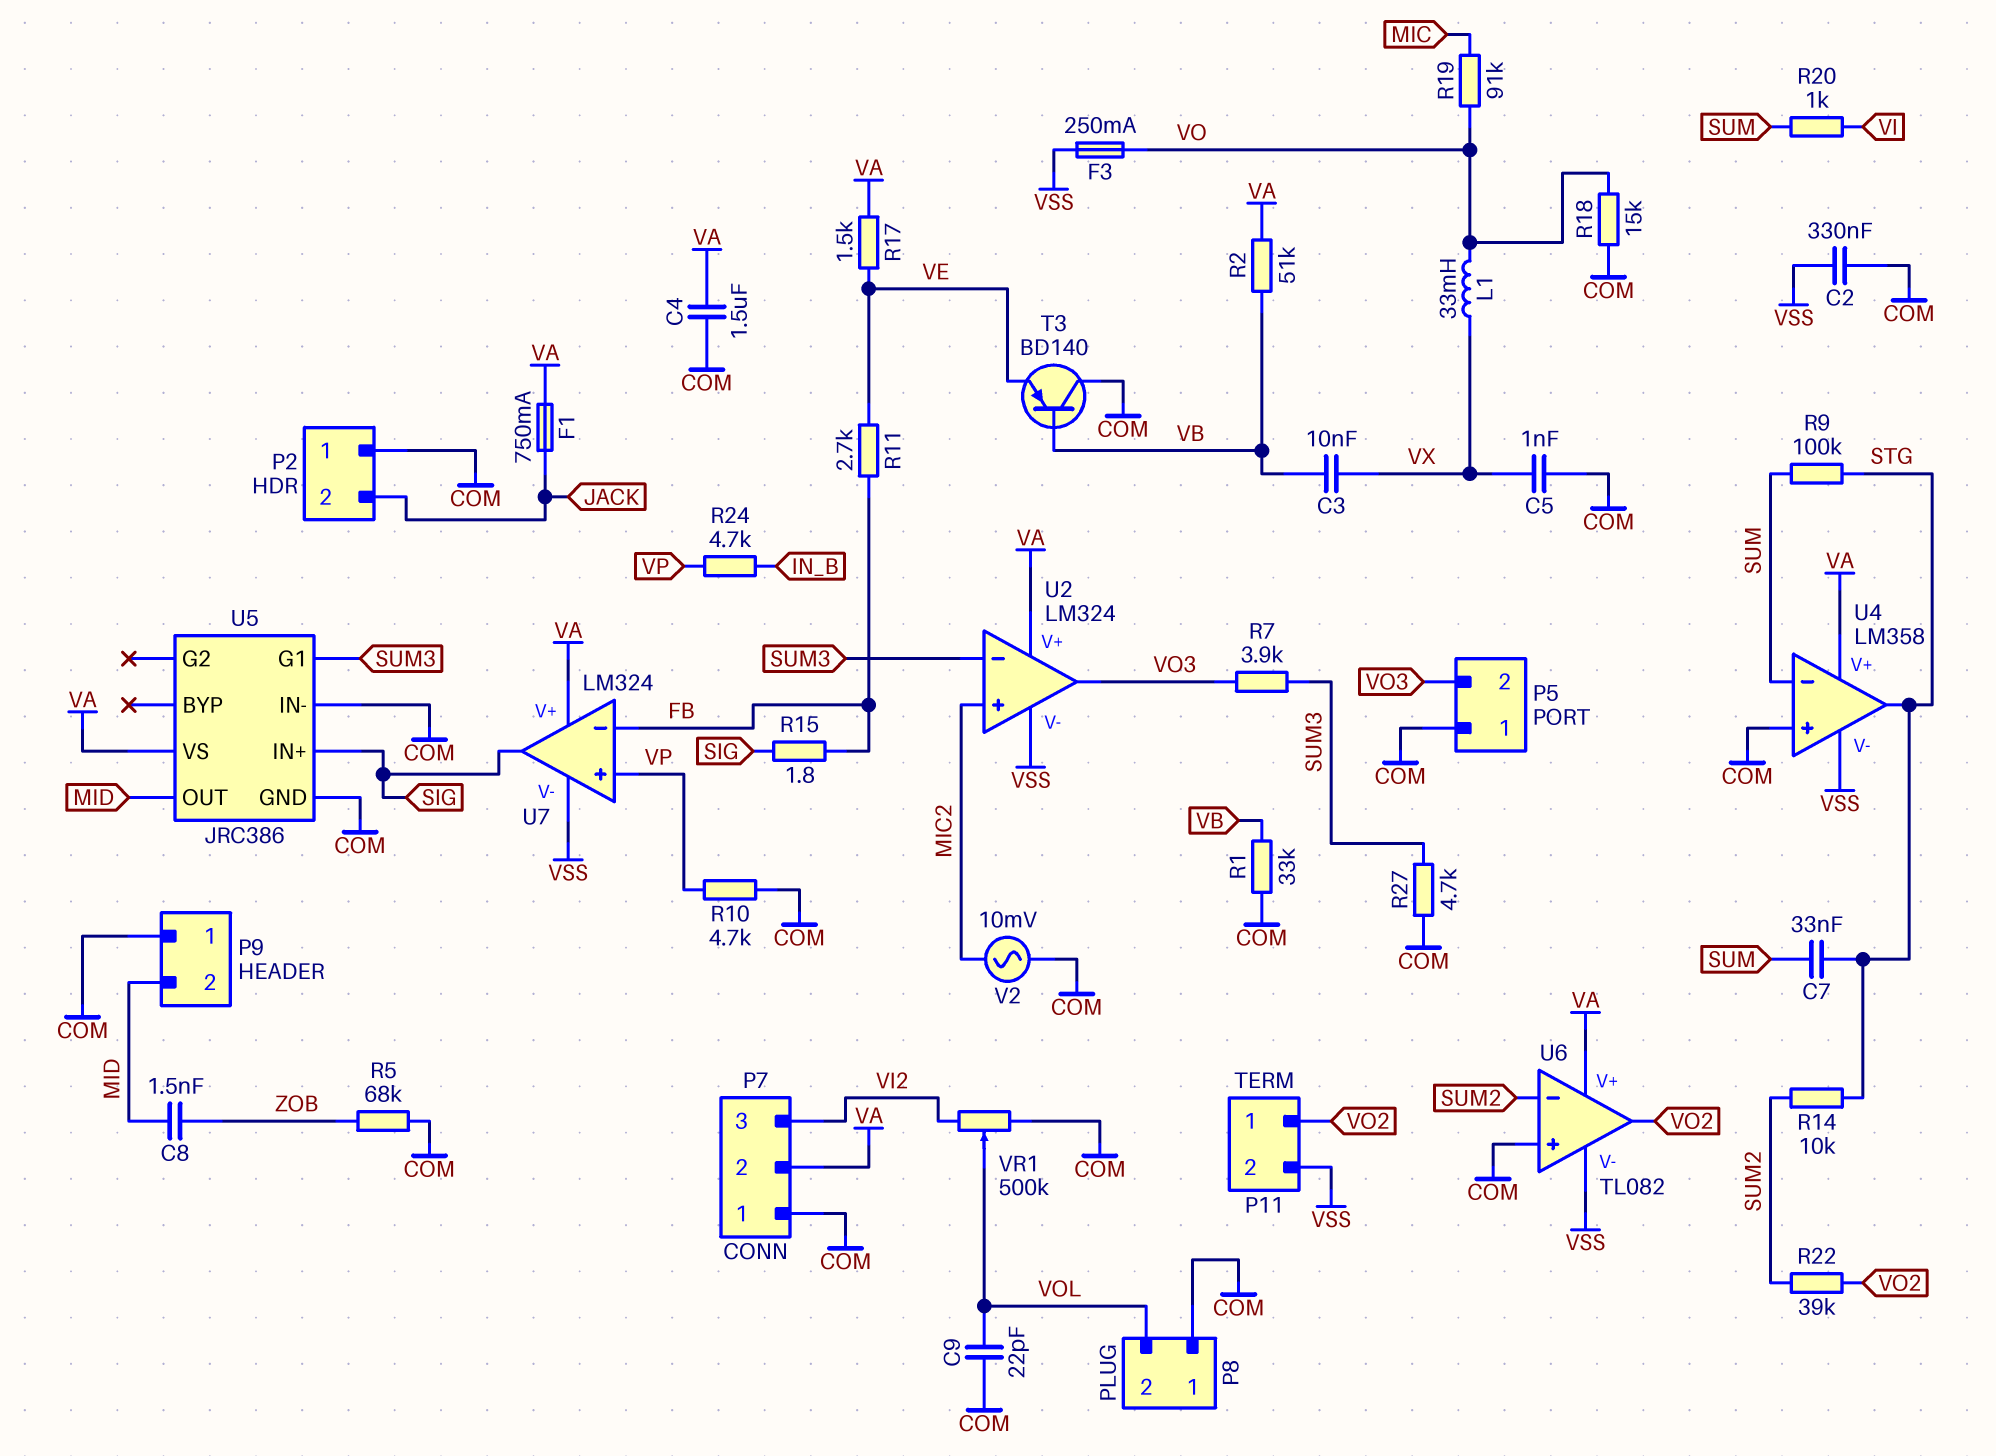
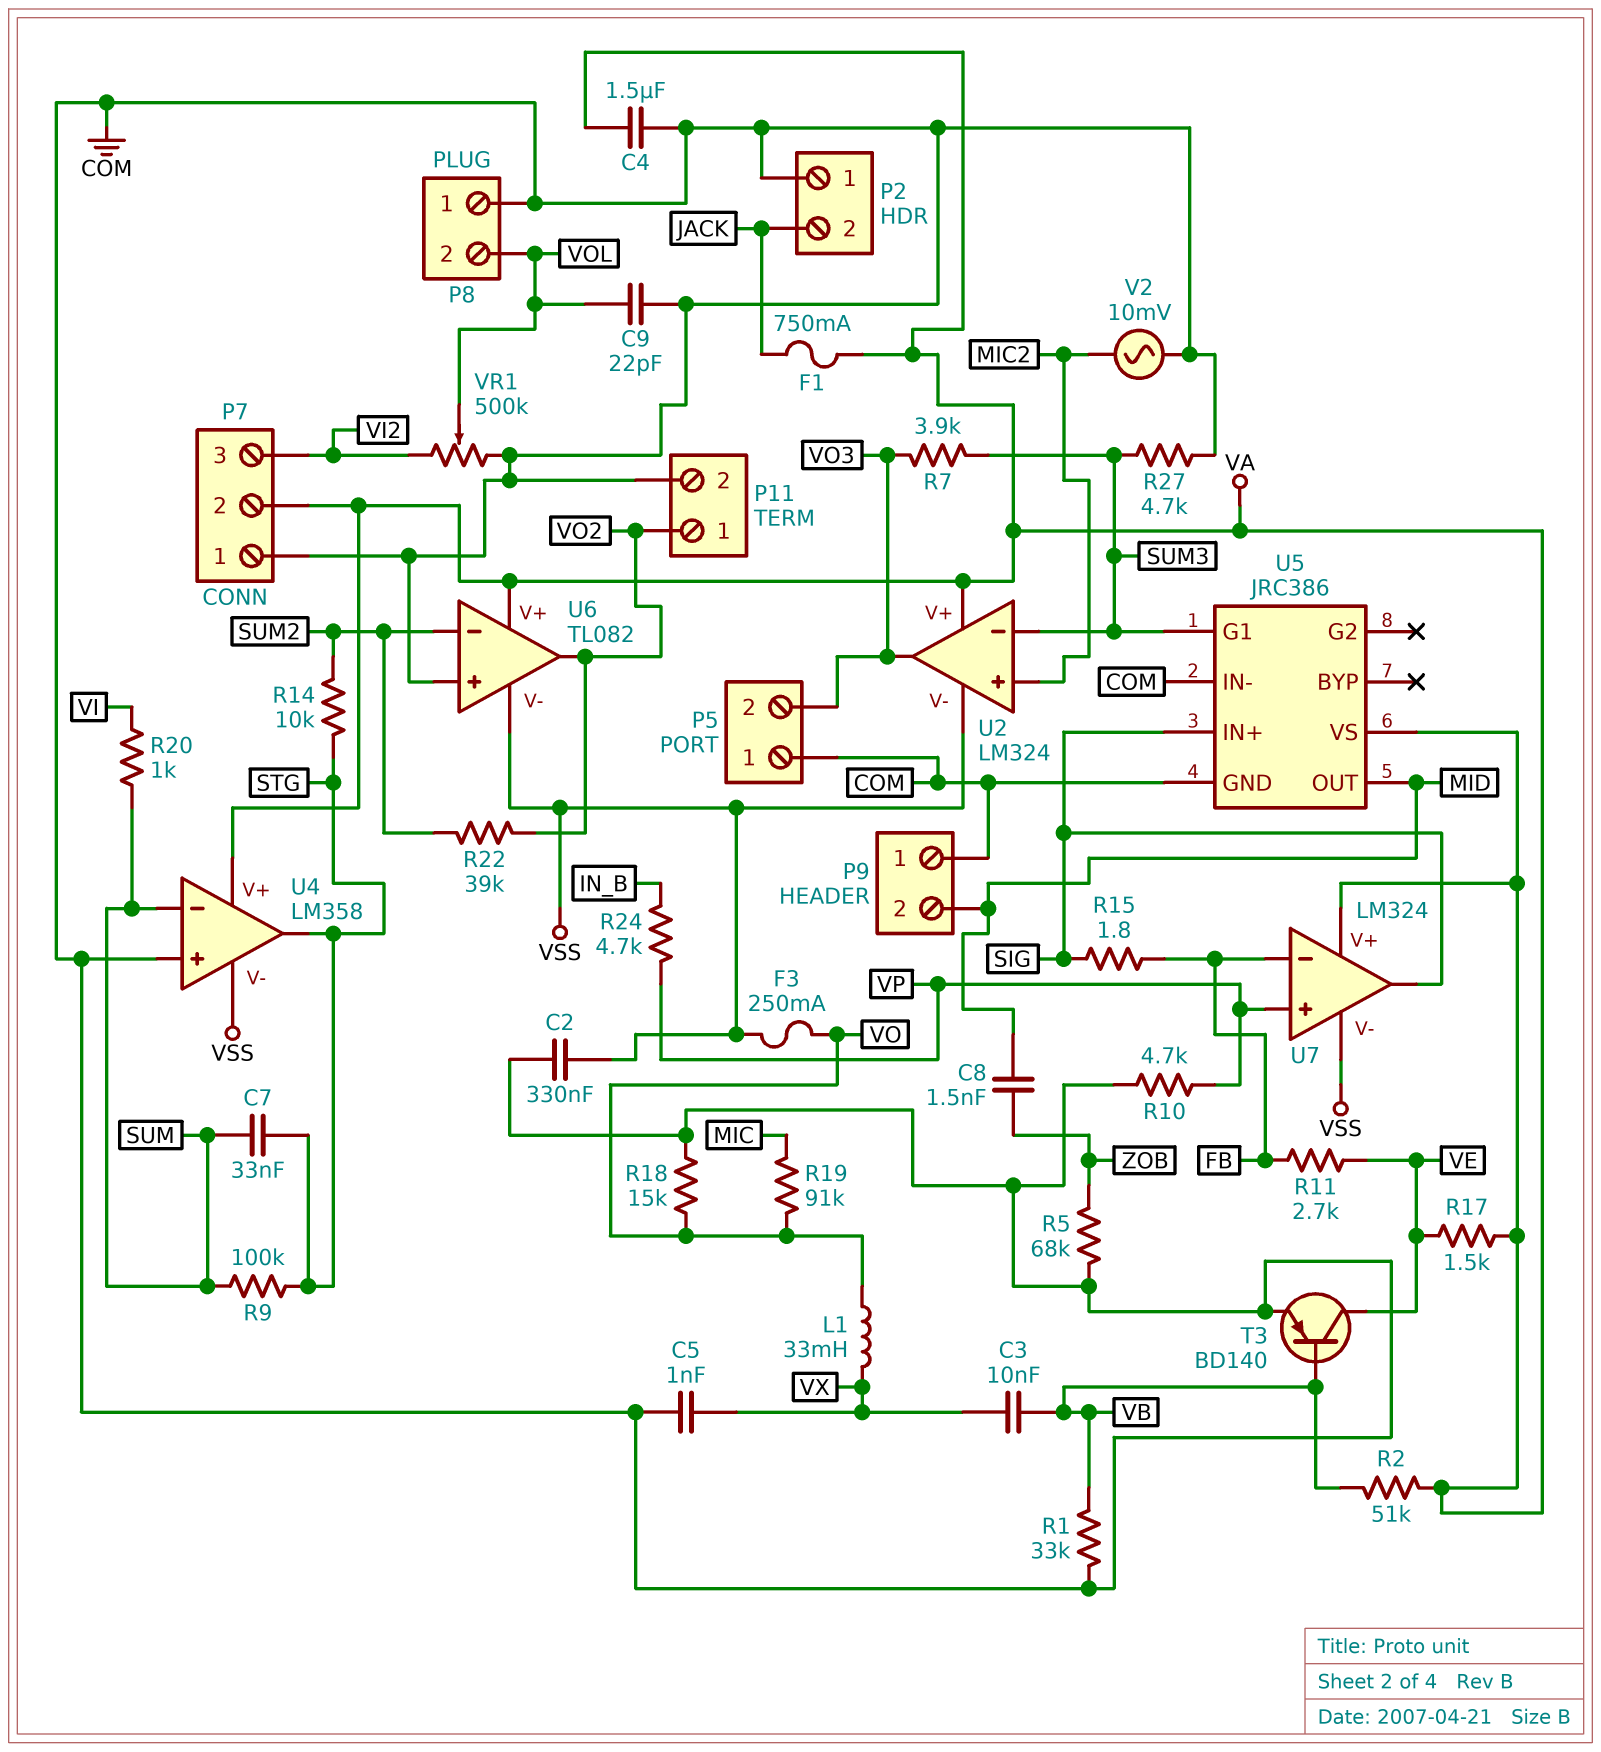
P11 pin 2: VSS -> COM
T3: PNP BD140 (B VB, C COM, E VE) -> PNP BD140 (B VB, C VE, E COM)

